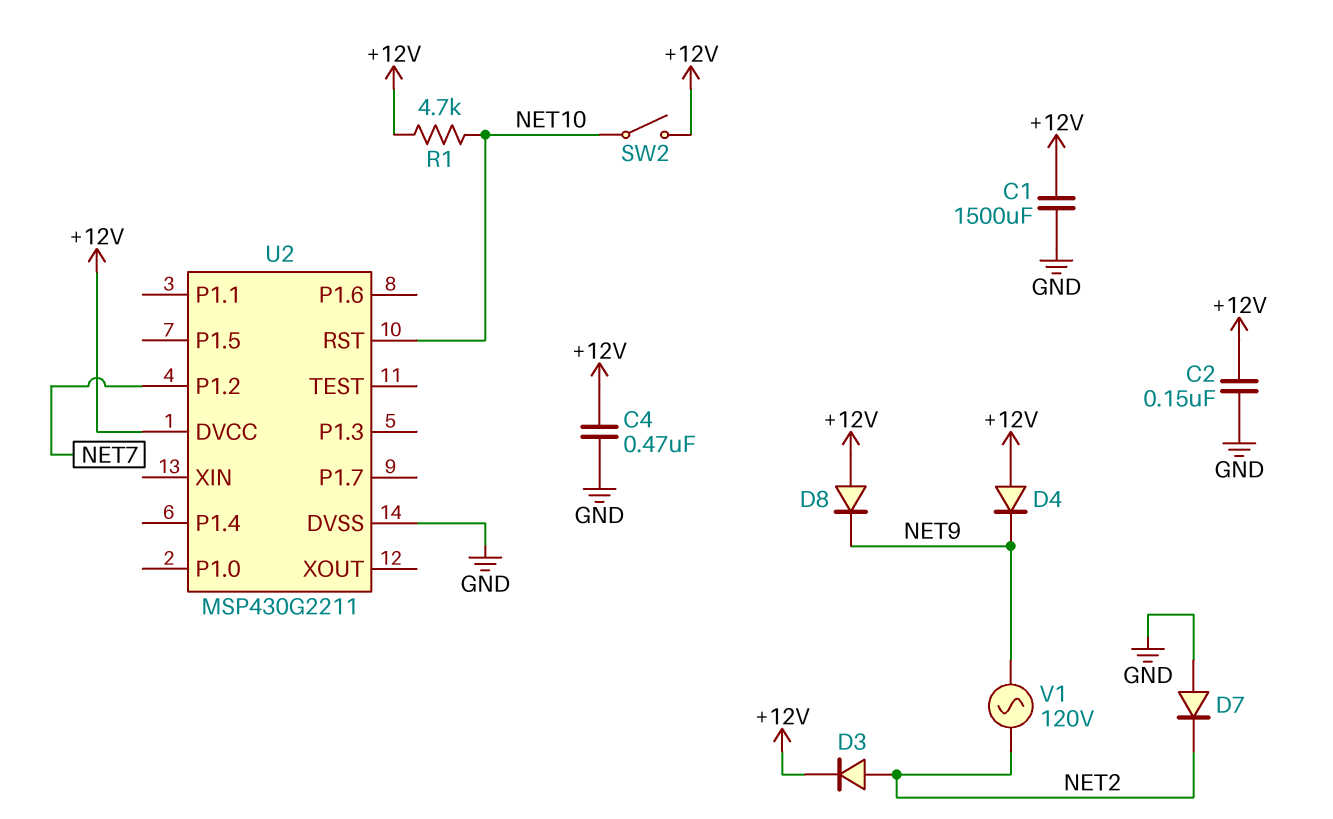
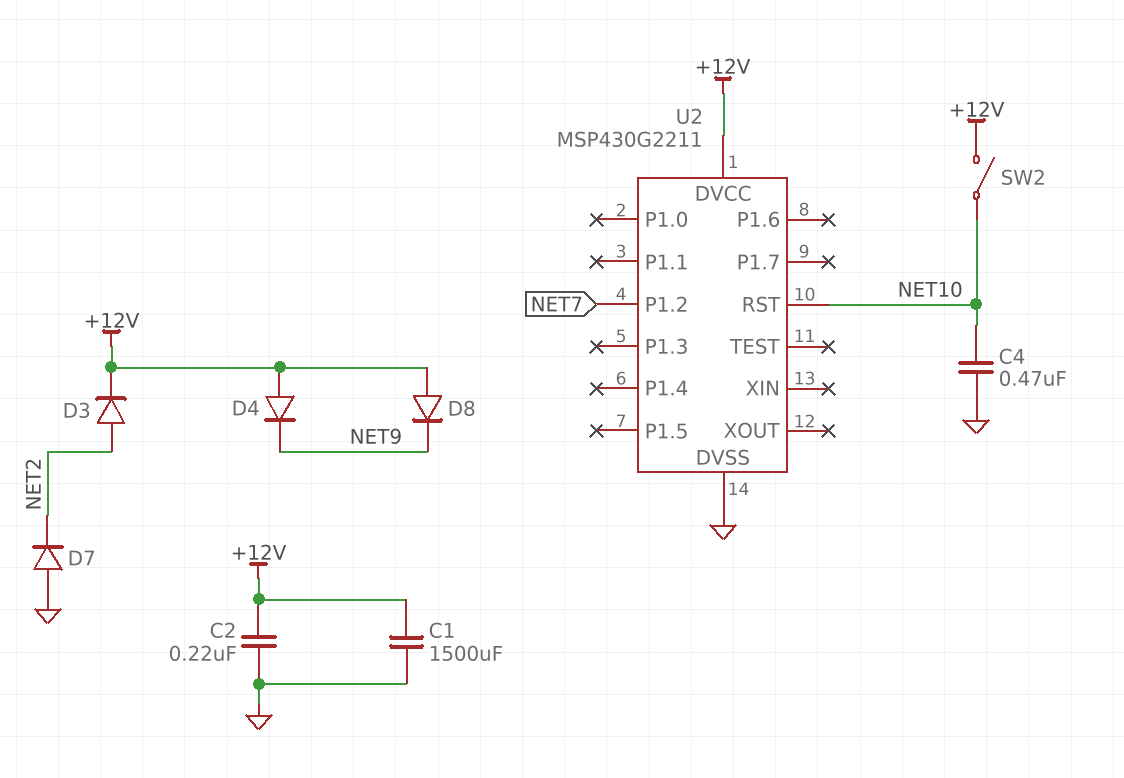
C2: 150nF (+12V, GND) -> 220nF (+12V, GND)
C4: 470nF (+12V, GND) -> 470nF (GND, NET10)
R1: 4.7k (+12V, NET10) -> none
V1: AC 120V (NET2, NET9) -> none

